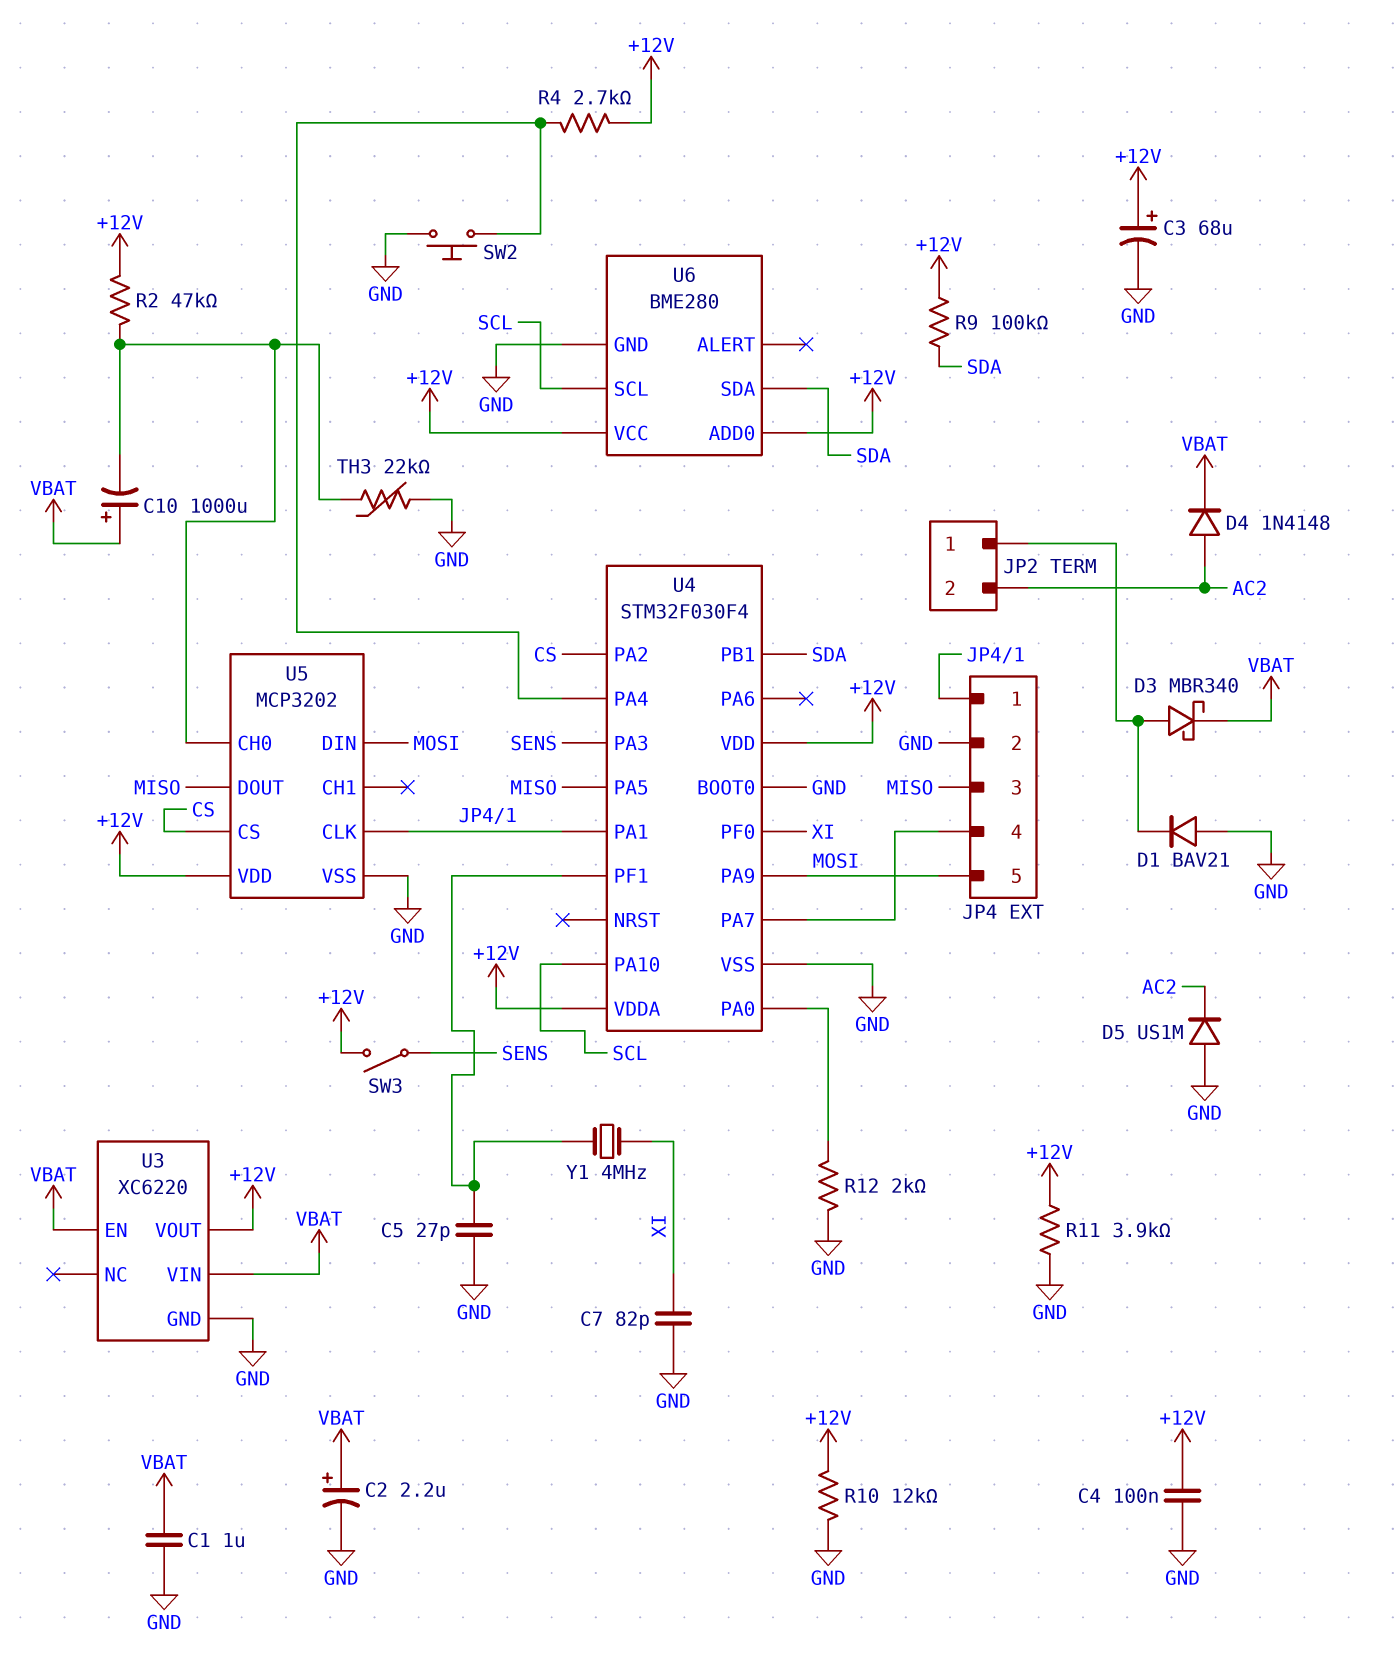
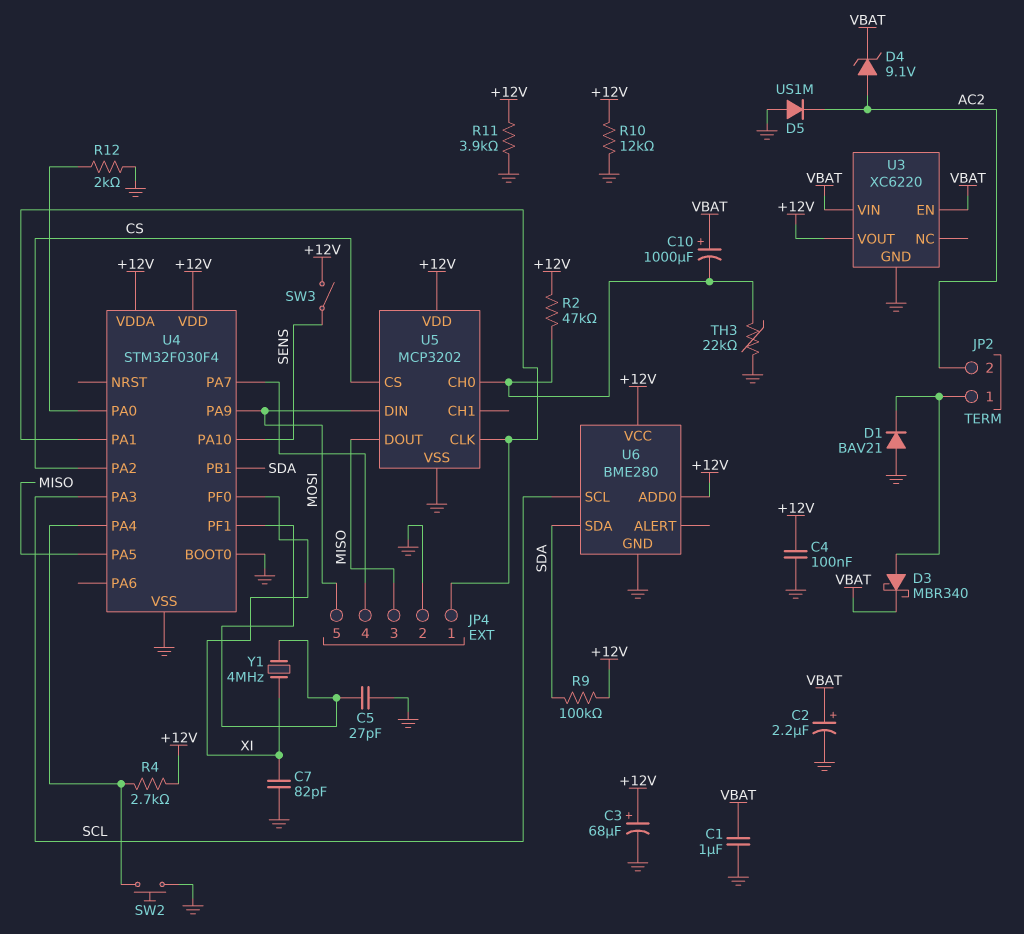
D4: diode 1N4148 (A AC2, K VBAT) -> zener 9.1V (A AC2, K VBAT)
U4 pin PA3: SENS -> SCL
U4 pin PA10: SCL -> SENS

